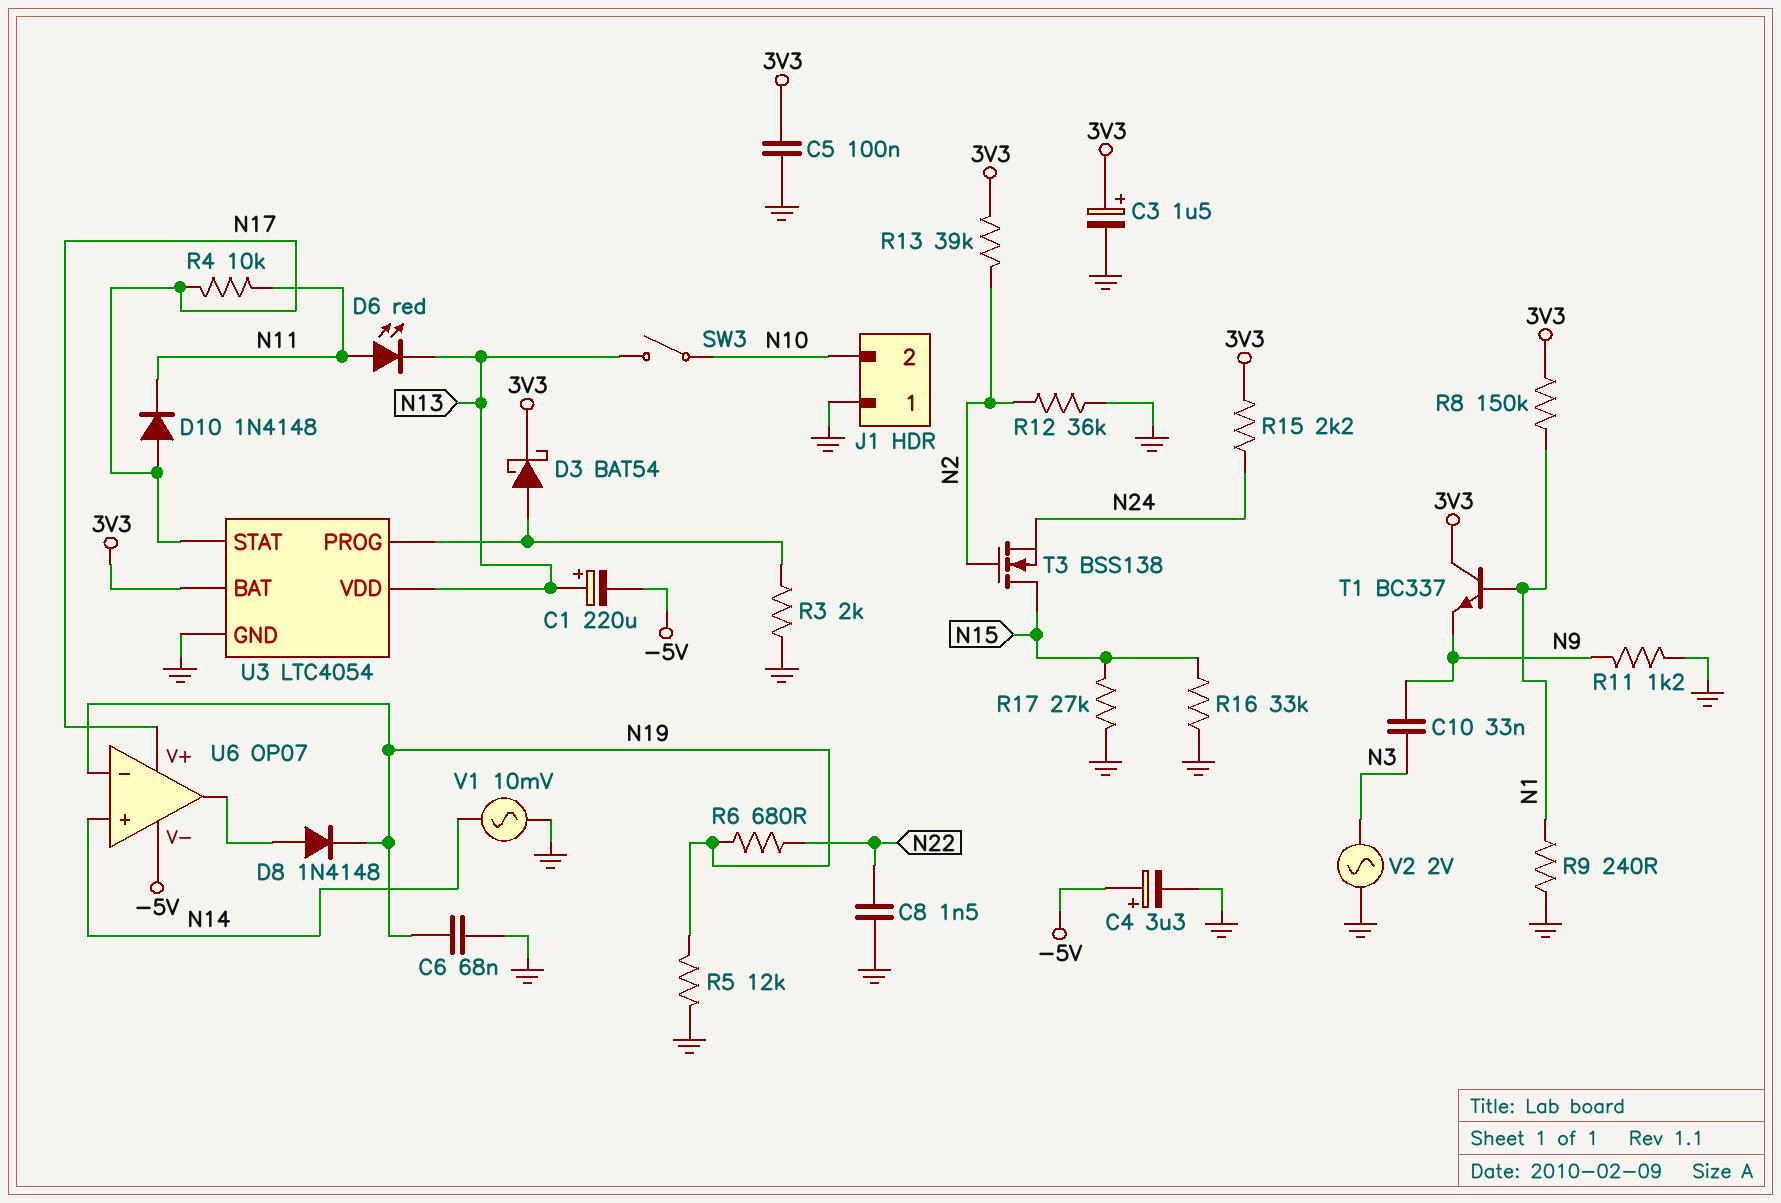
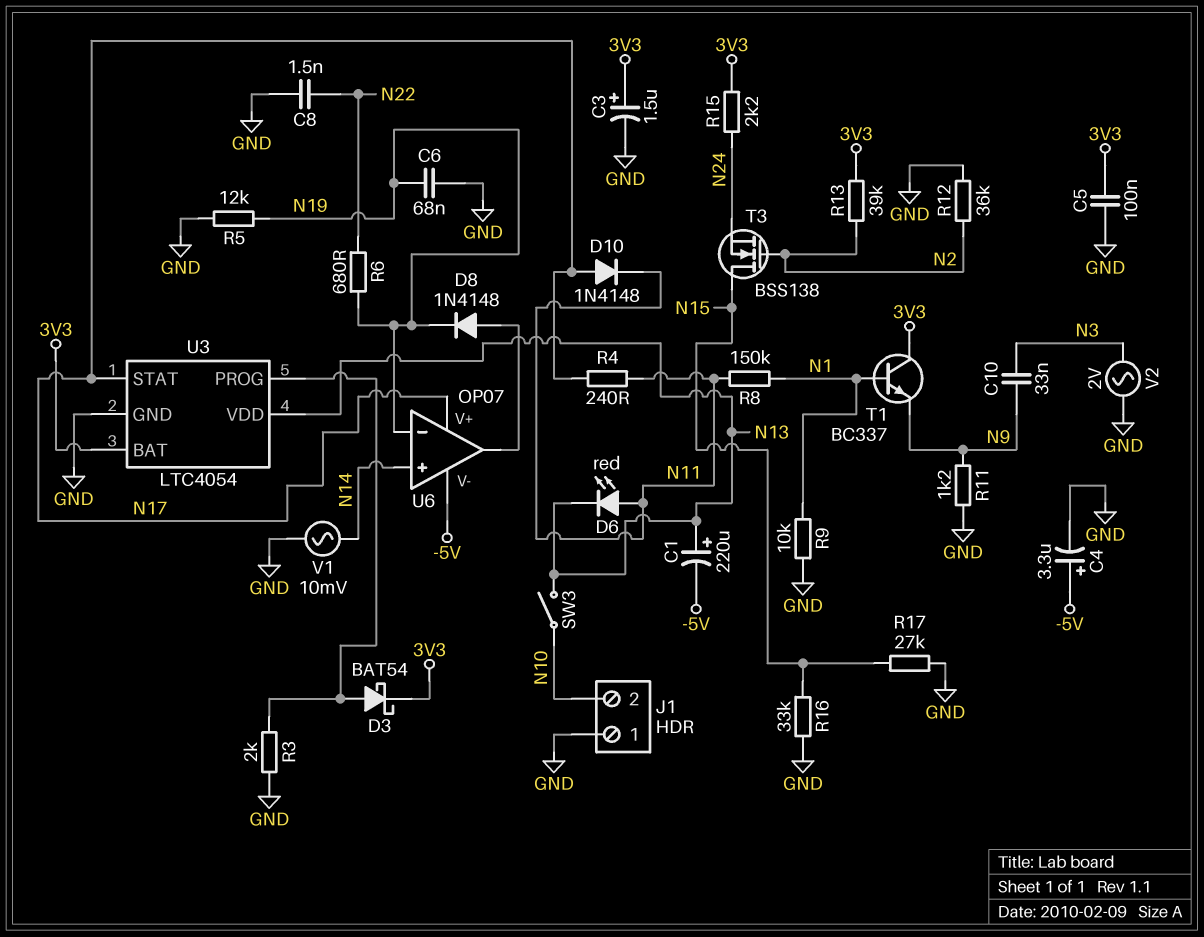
R4: 10k (N11, N17) -> 240 (N11, N17)
R8: 150k (3V3, N1) -> 150k (N1, N11)
R9: 240 (GND, N1) -> 10k (GND, N1)

